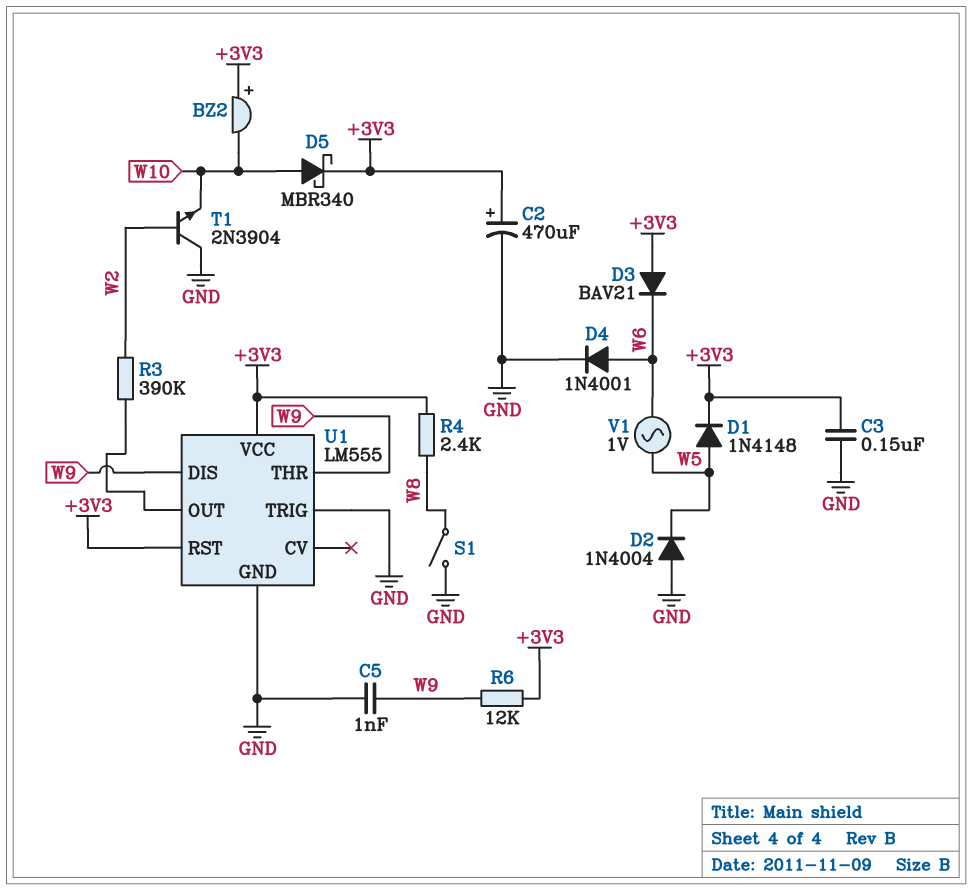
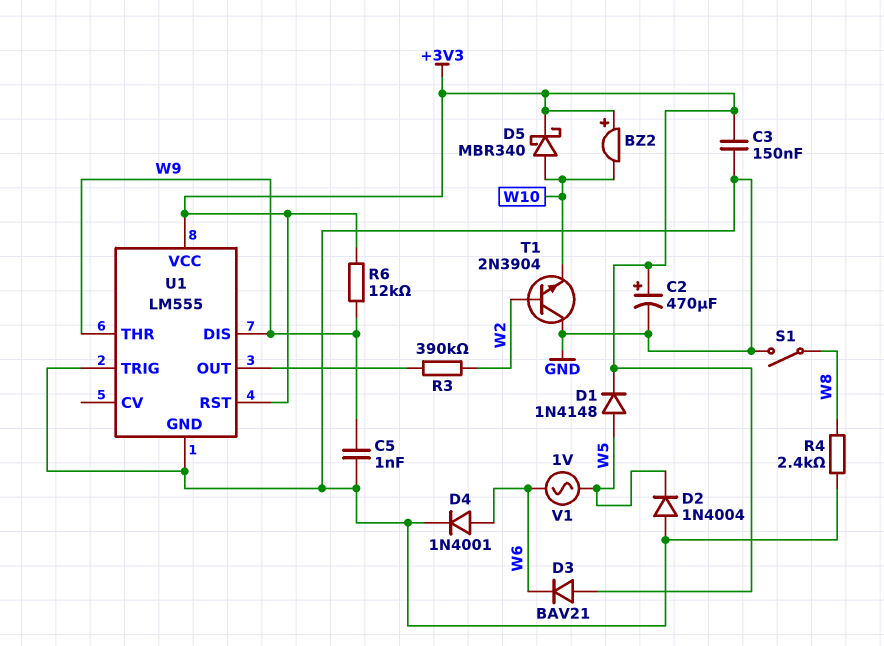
R4: 2.4k (+3V3, W8) -> 2.4k (GND, W8)

